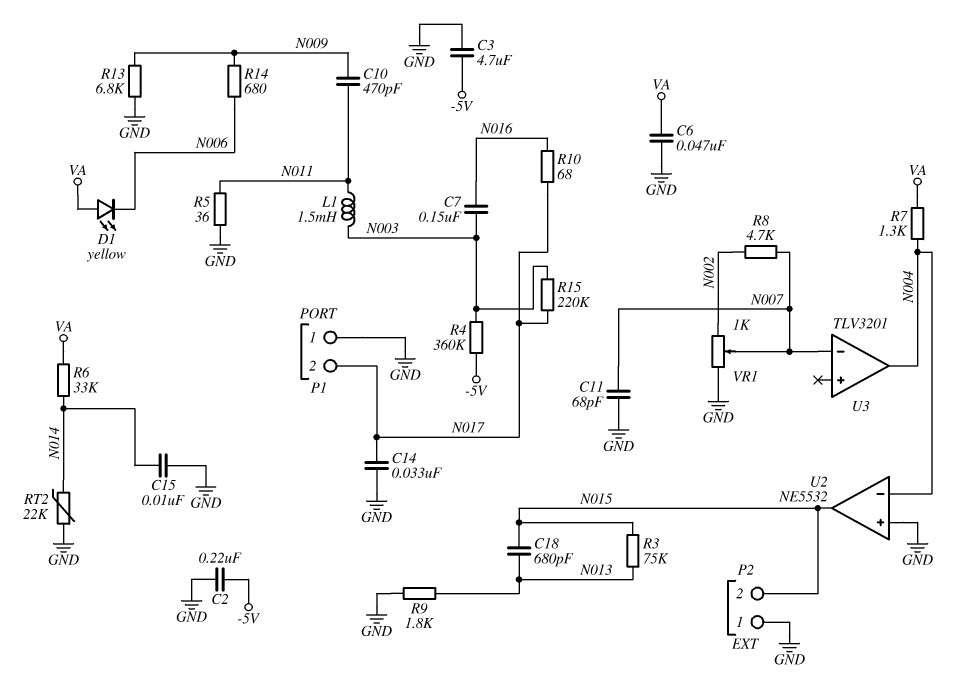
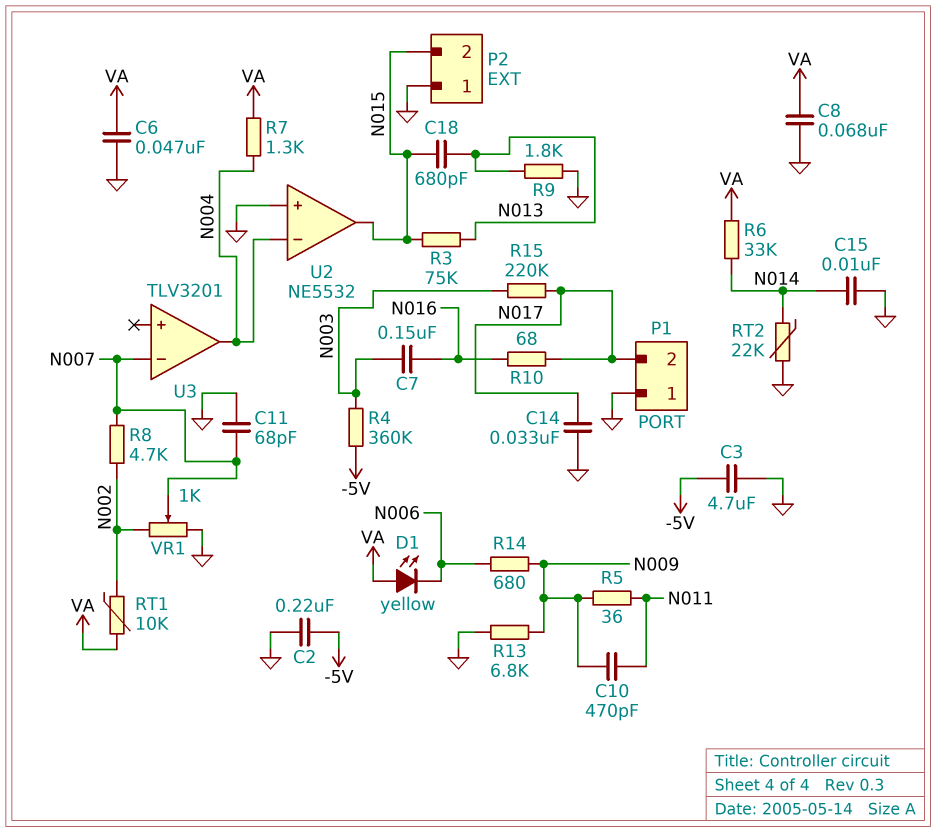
C8: none -> 68nF (GND, VA)
L1: 1.5mH (N003, N011) -> none
R5: 36 (GND, N011) -> 36 (N009, N011)
RT1: none -> 10k (N002, VA)

